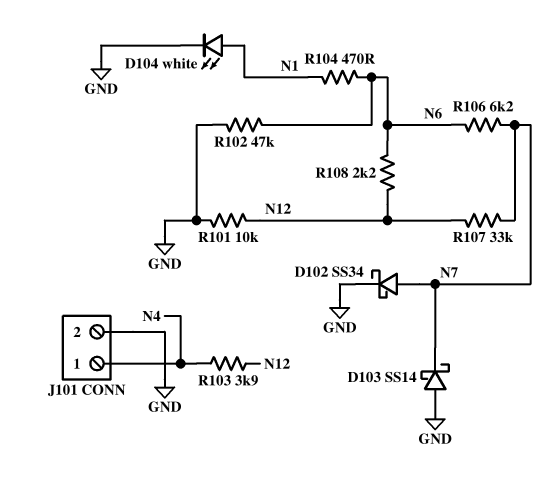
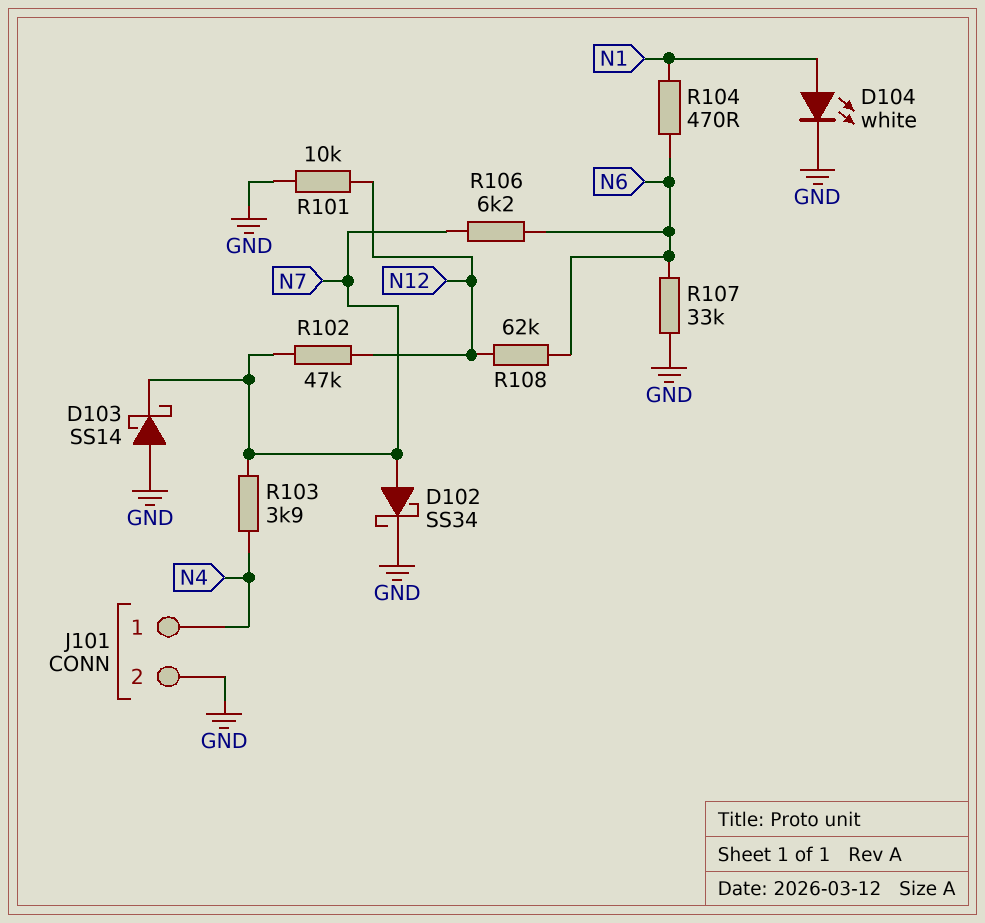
R102: 47k (GND, N6) -> 47k (N7, N12)
R103: 3.9k (N4, N12) -> 3.9k (N4, N7)
R107: 33k (N7, N12) -> 33k (GND, N6)
R108: 2.2k (N6, N12) -> 62k (N6, N12)

